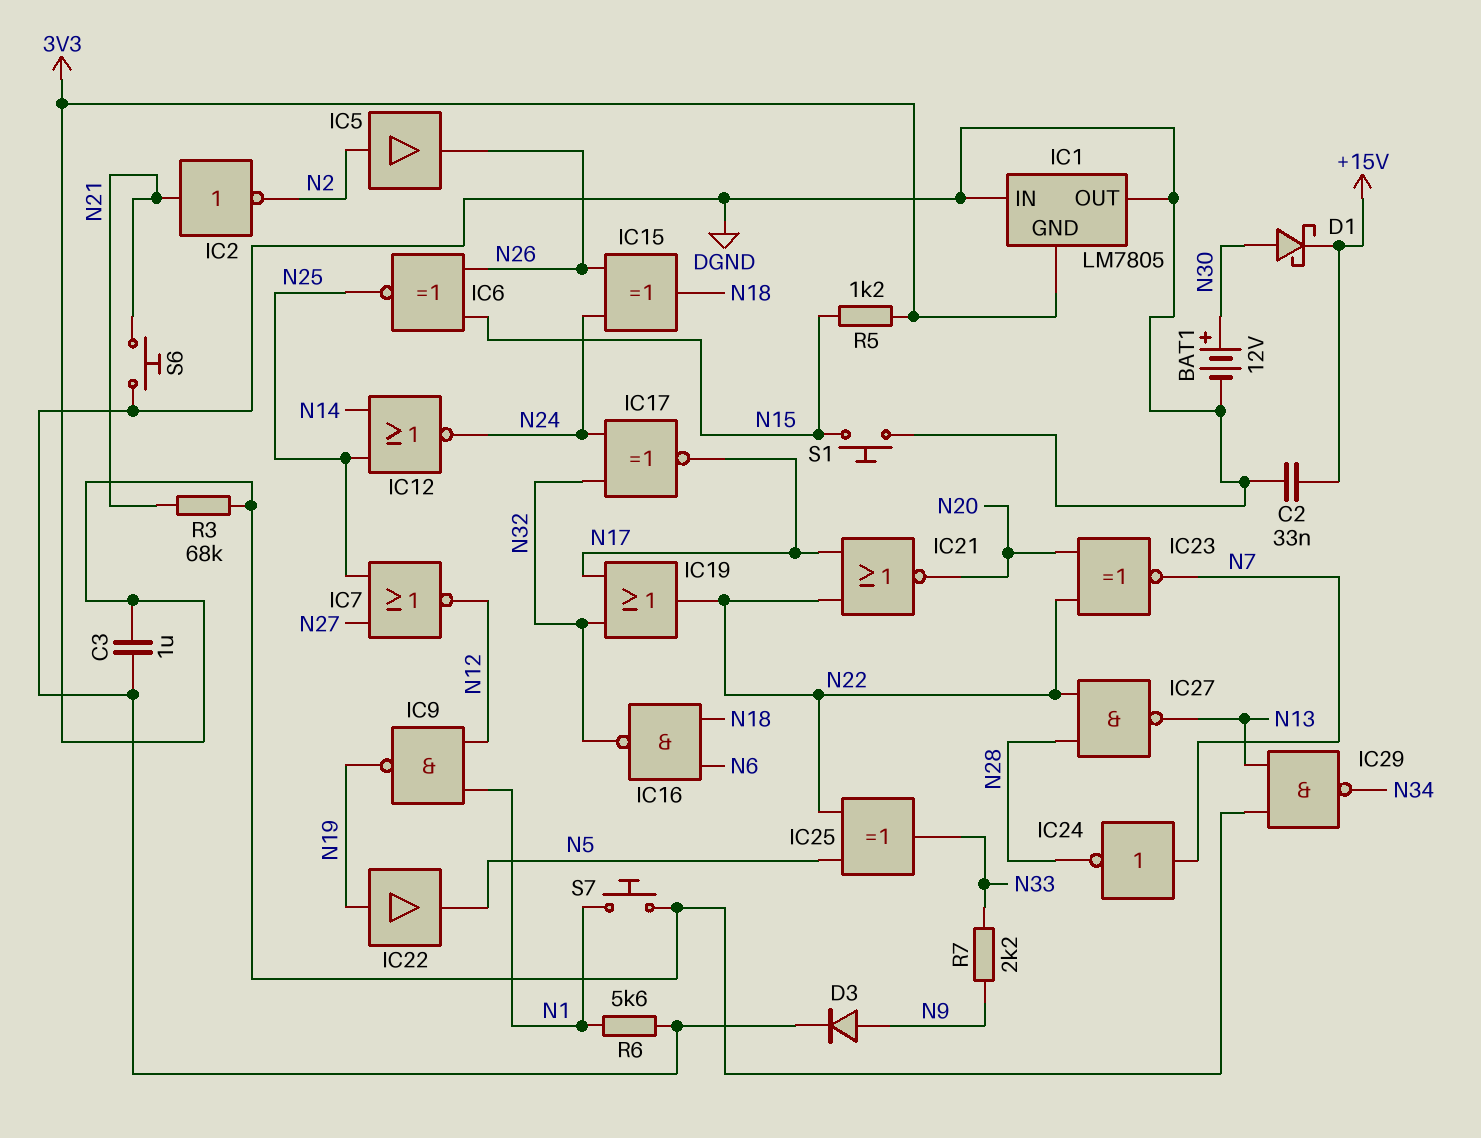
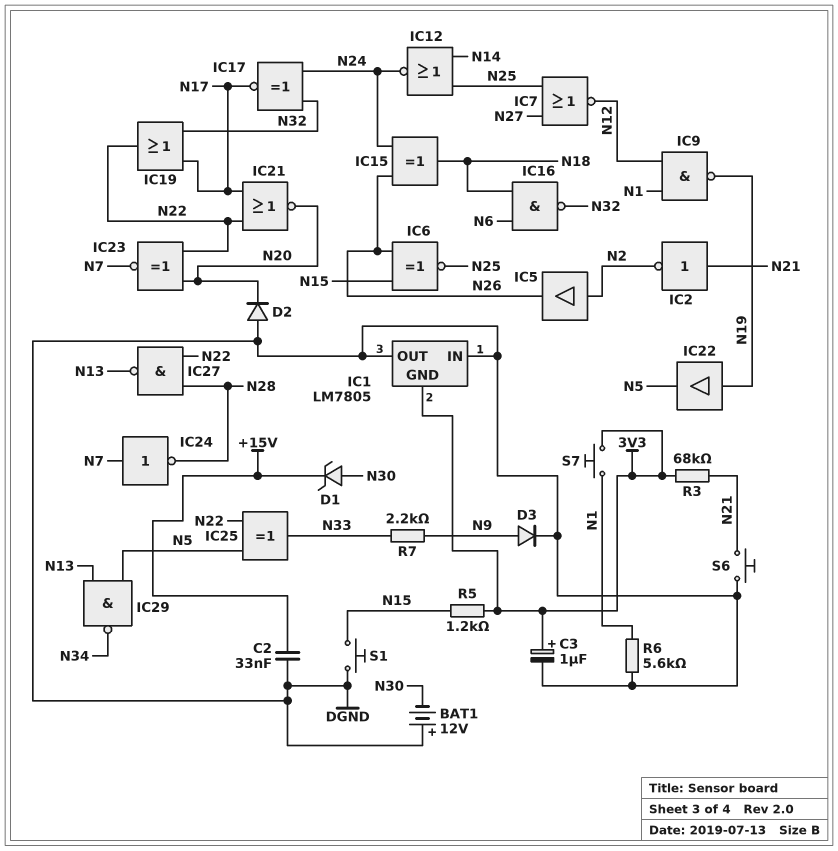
BAT1: 12V (plus N30, minus DGND) -> 12V (plus DGND, minus N30)
C3: 1uF (3V3, DGND) -> 1uF (plus 3V3, minus DGND)
D1: schottky (A N30, K +15V) -> zener (A N30, K +15V)
D2: none -> diode (A DGND, K N20)
IC29: NAND (in 3V3, in N13, out N34) -> NAND (in N5, in N13, out N34)

